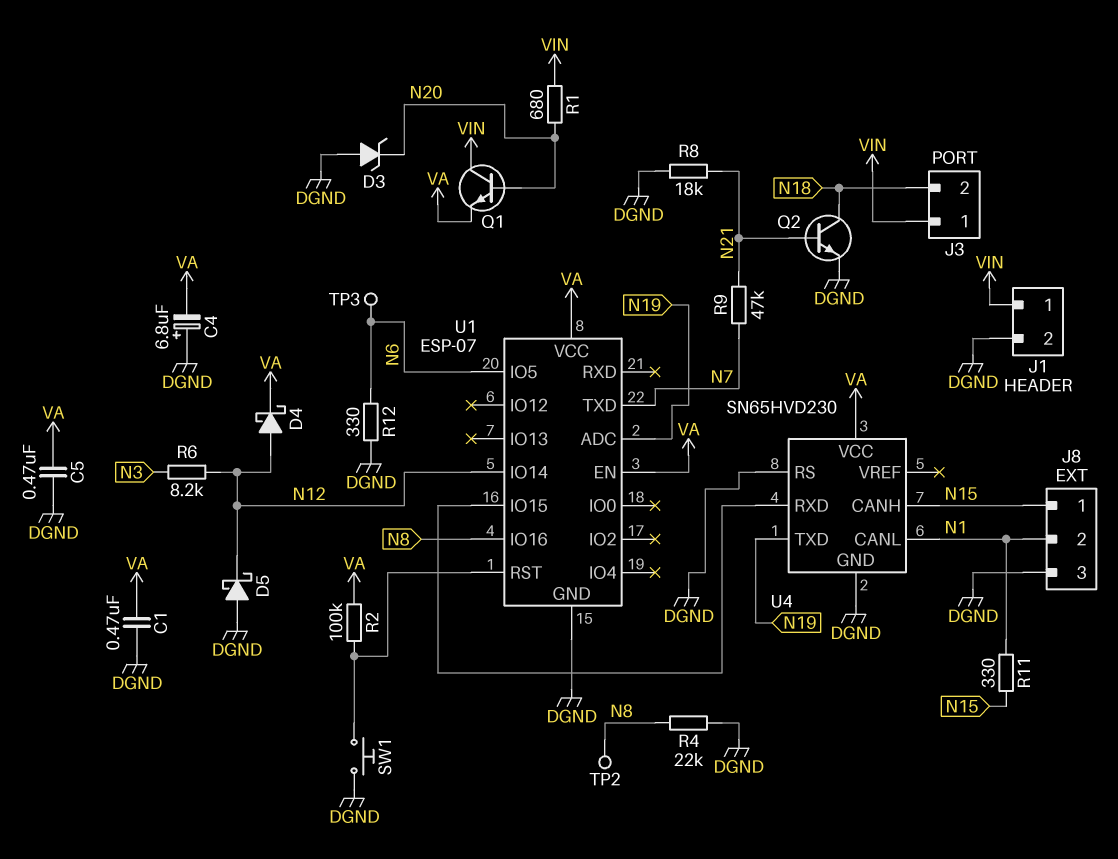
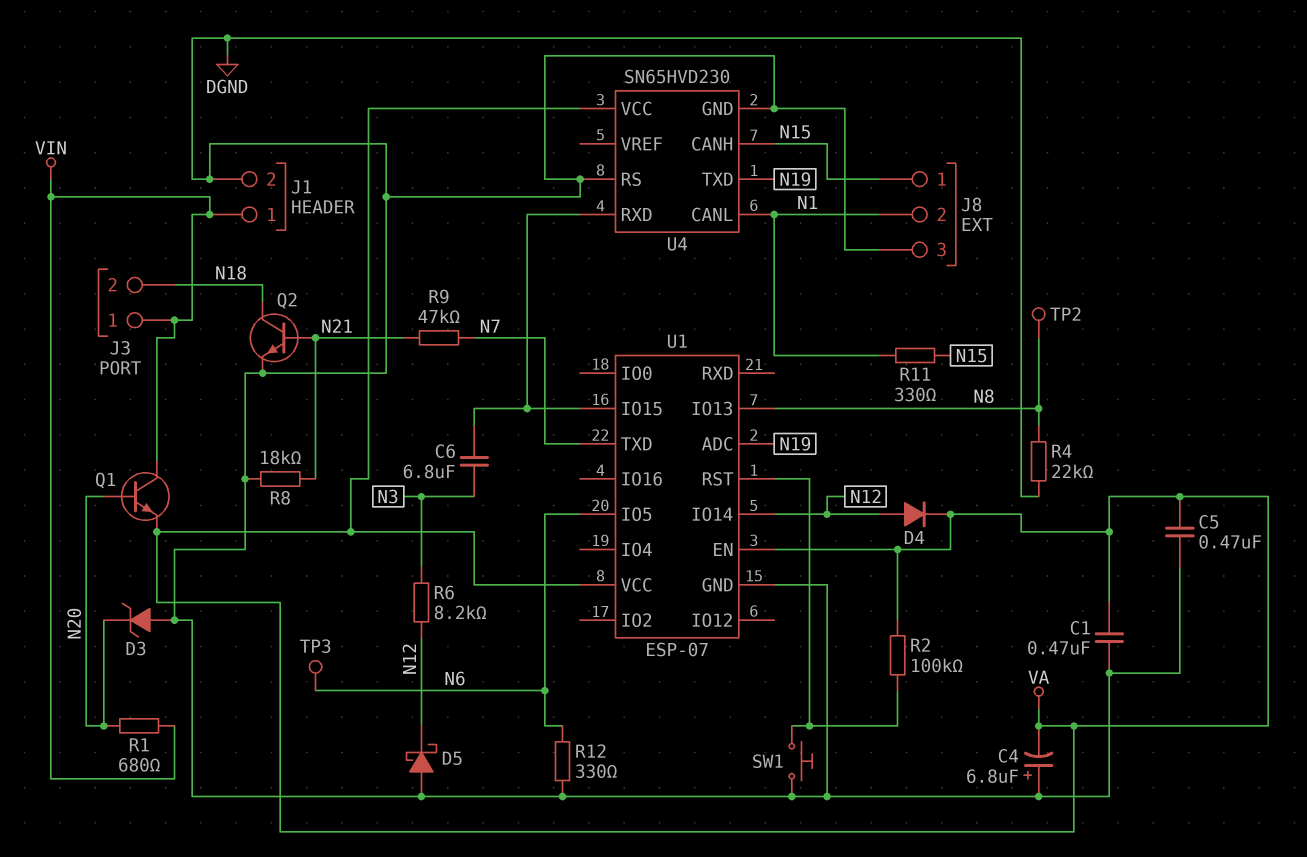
C6: none -> 6.8uF (N3, U1/IO15)
D4: schottky (A N12, K VA) -> diode (A N12, K VA)
U1 pin IO13: none -> N8
U1 pin IO16: N8 -> none

